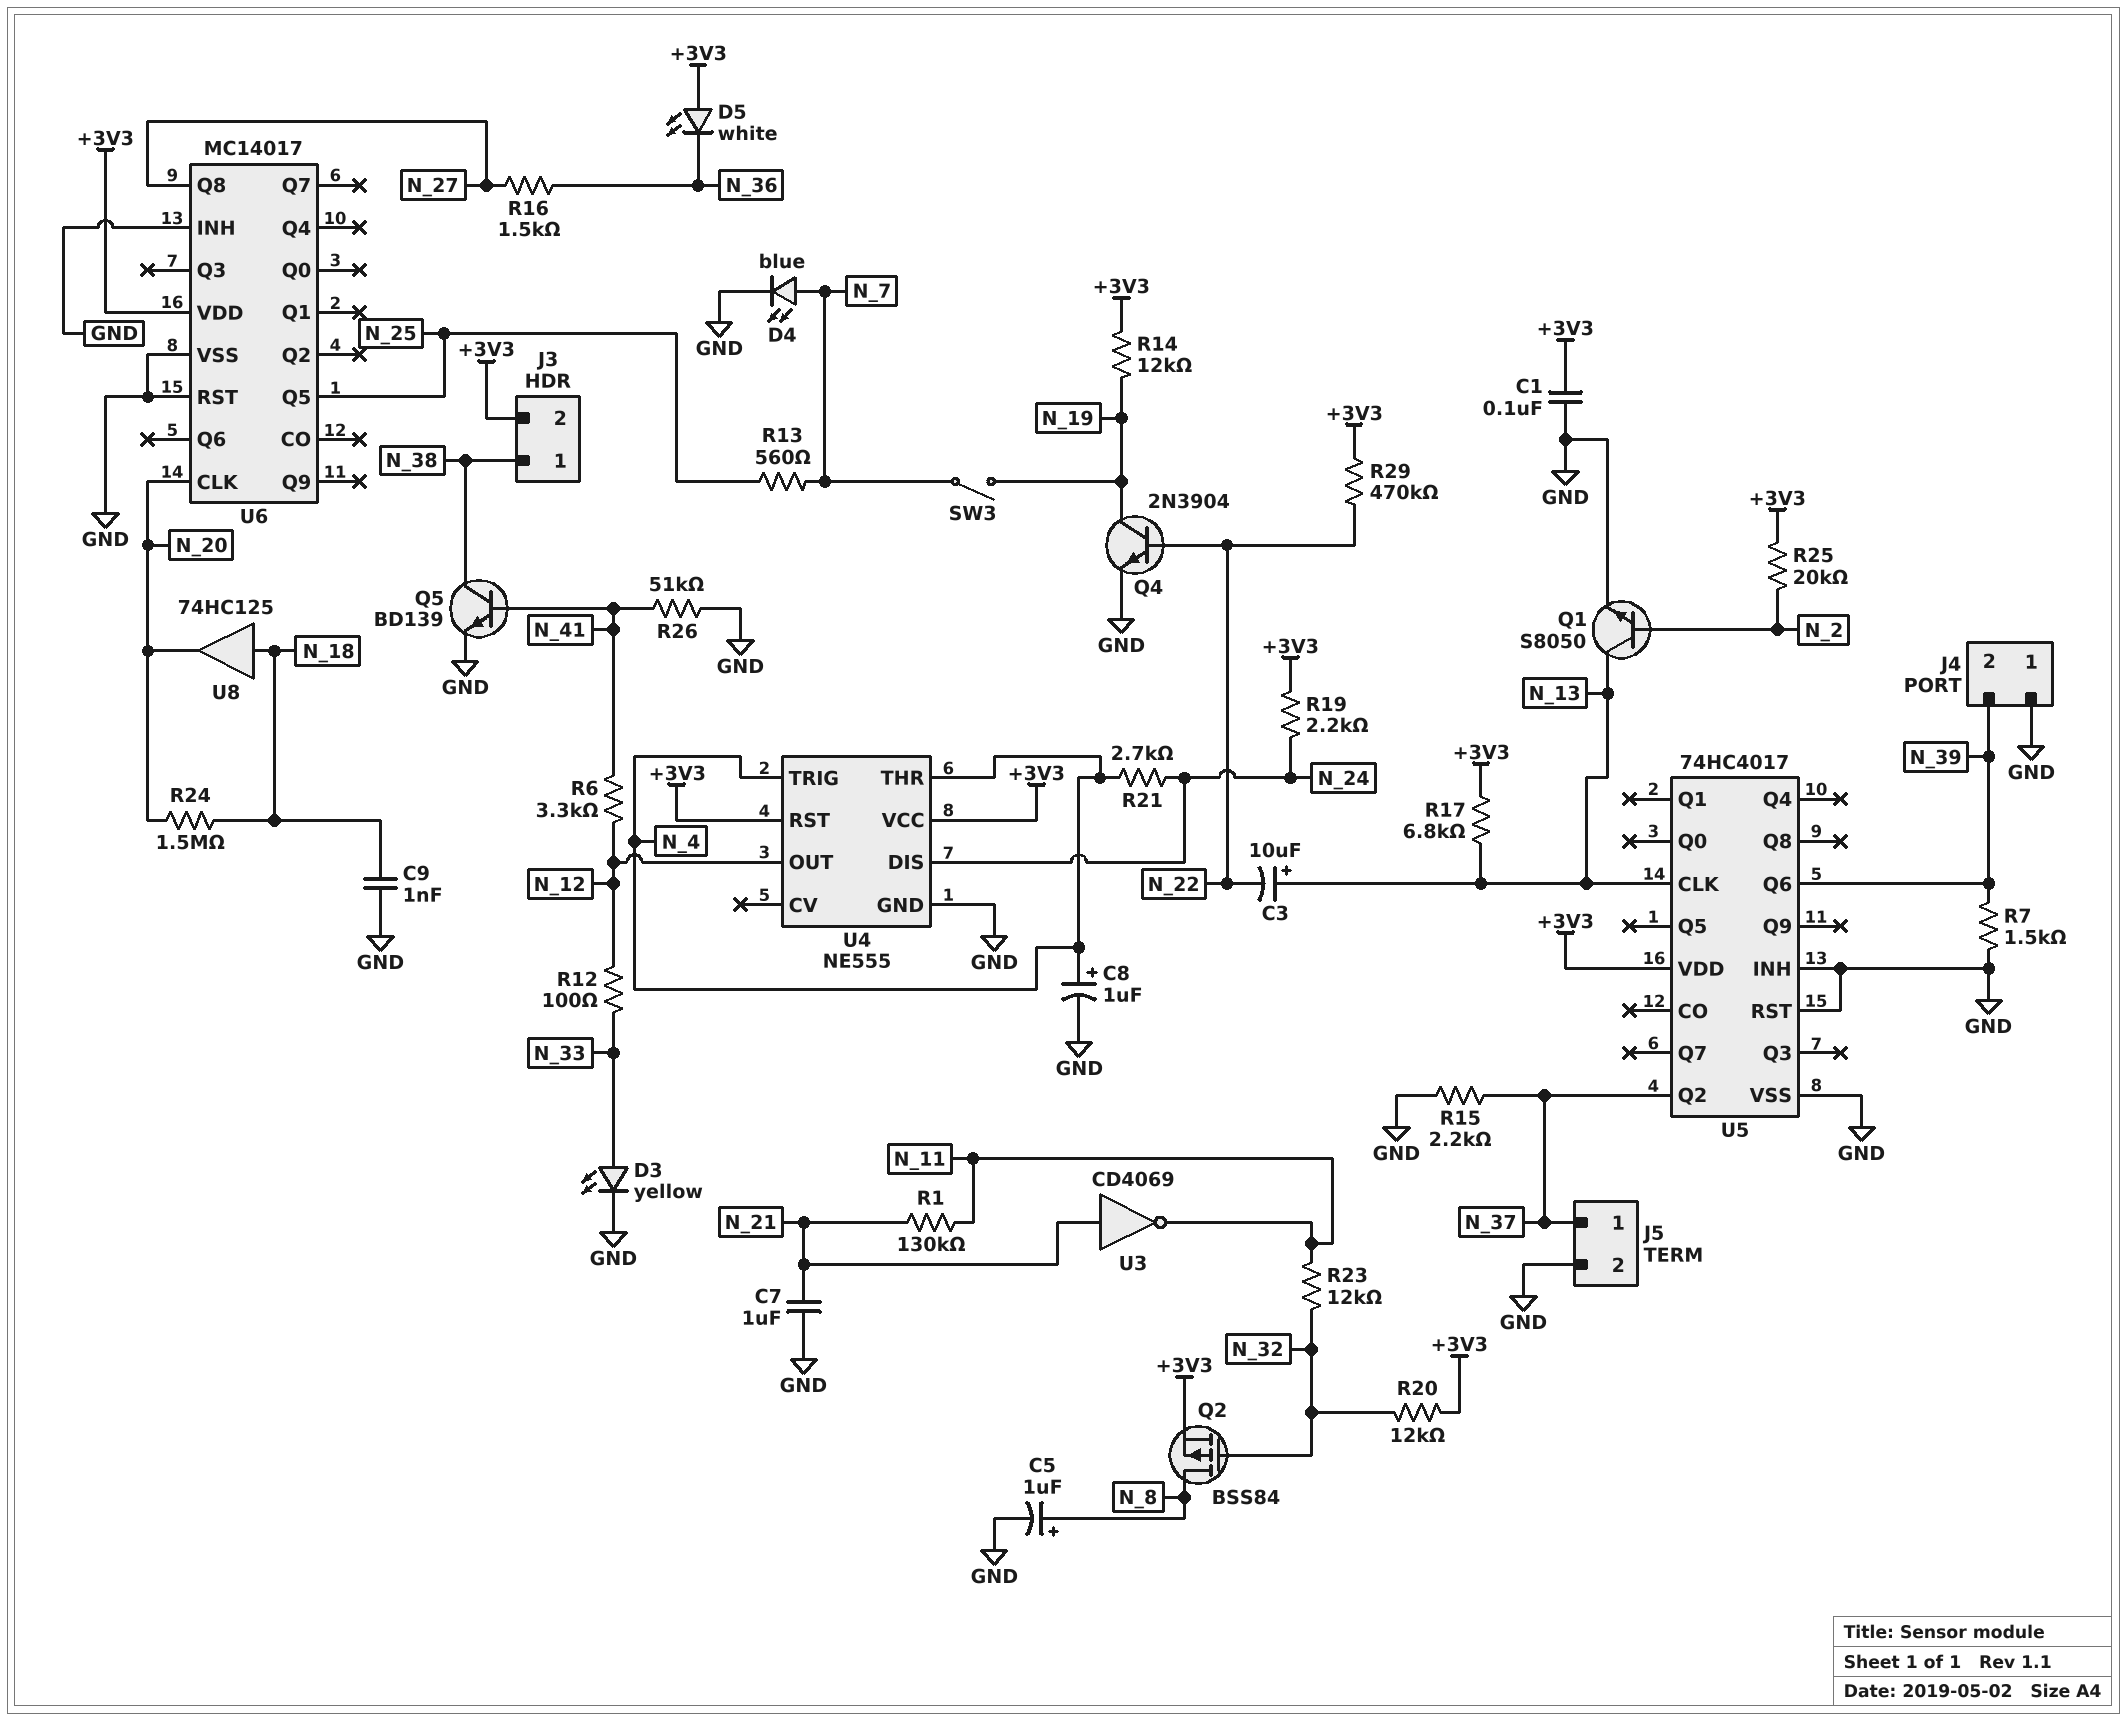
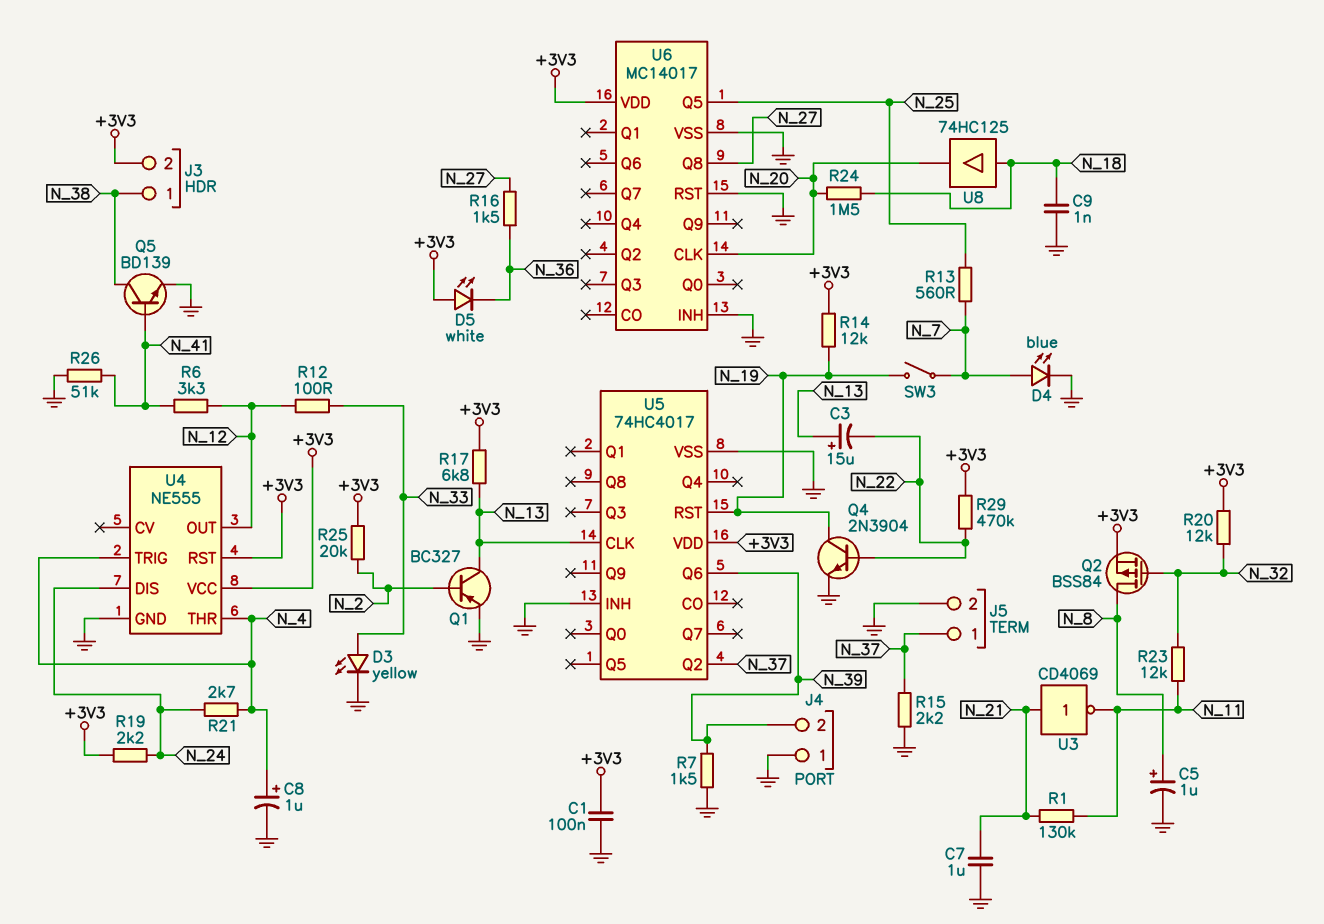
C3: 10uF (plus N_13, minus N_22) -> 15uF (plus N_13, minus N_22)
Q1: NPN S8050 (B N_2, C N_13, E GND) -> PNP BC327 (B N_2, C N_13, E GND)
U5 pin RST: GND -> N_19

